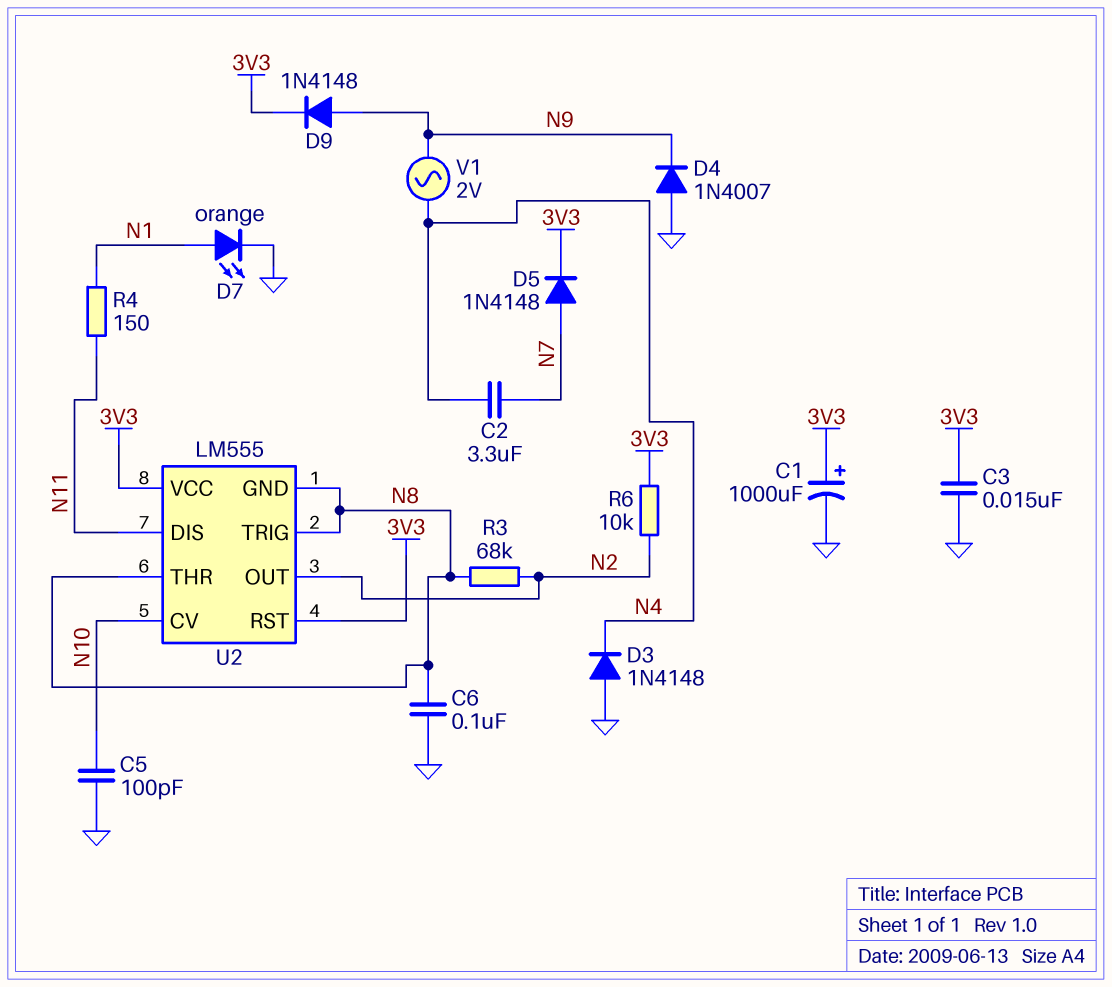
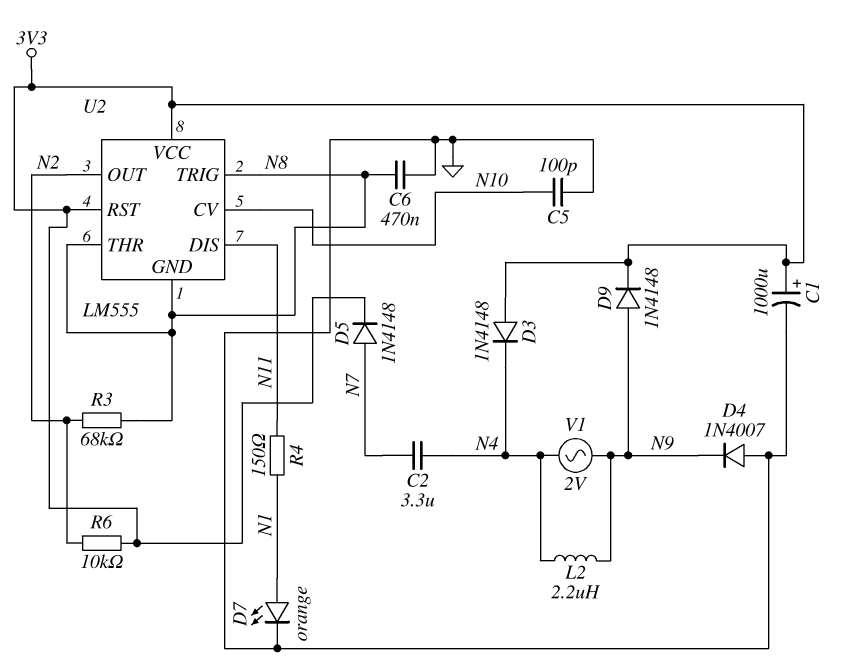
C3: 15nF (3V3, GND) -> none
C6: 100nF (GND, N8) -> 470nF (GND, N8)
D3: diode 1N4148 (A GND, K N4) -> diode 1N4148 (A 3V3, K N4)
L2: none -> 2.2uH (N4, N9)

